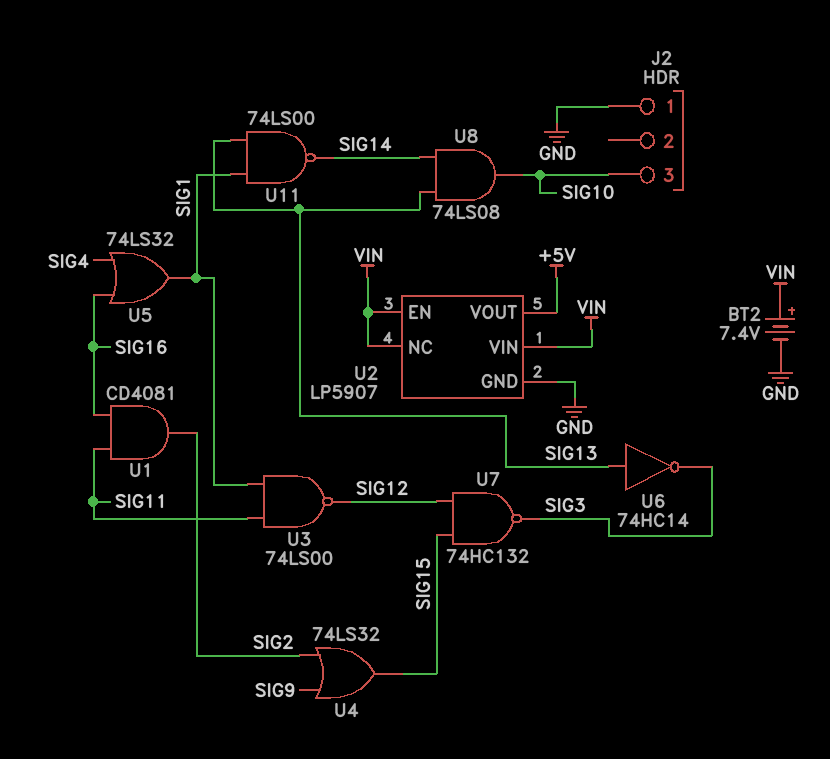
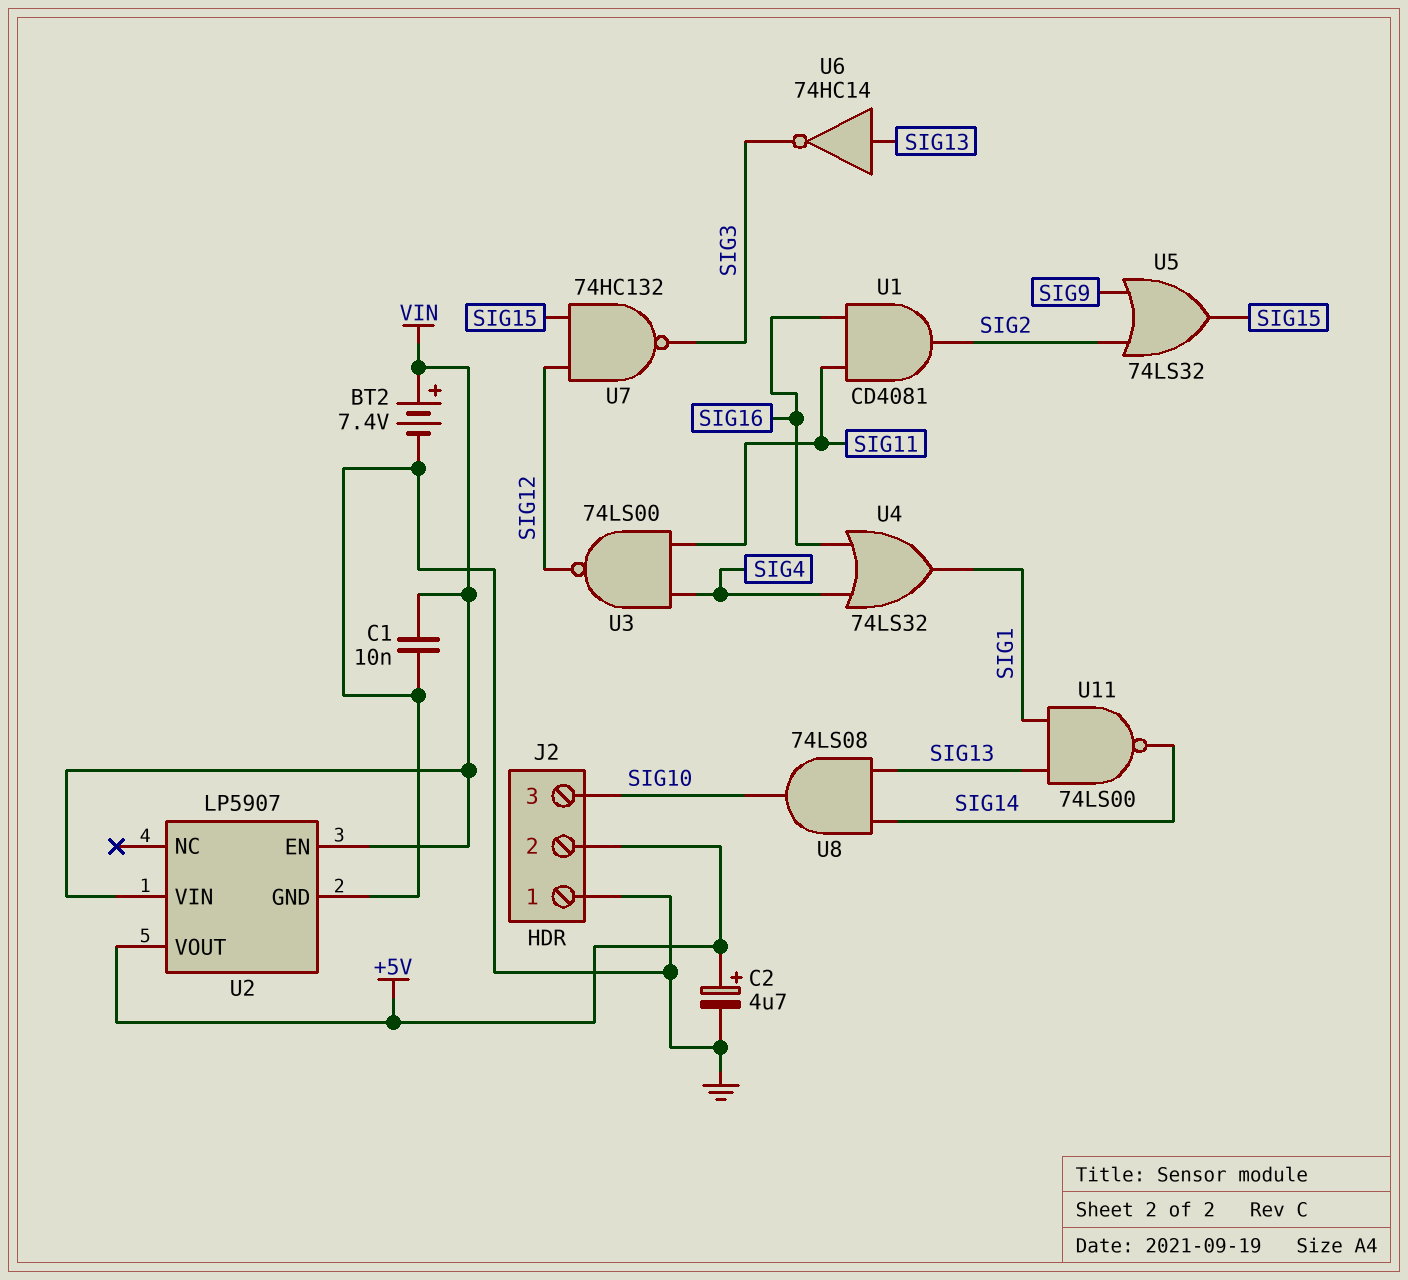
C1: none -> 10nF (GND, VIN)
C2: none -> 4.7uF (plus +5V, minus GND)
J2 pin 2: none -> +5V
U2 pin NC: VIN -> none
U3: NAND 74LS00 (in SIG1, in SIG11, out SIG12) -> NAND 74LS00 (in SIG4, in SIG11, out SIG12)
U4: OR 74LS32 (in SIG2, in SIG9, out SIG15) -> OR 74LS32 (in SIG4, in SIG16, out SIG1)
U5: OR 74LS32 (in SIG4, in SIG16, out SIG1) -> OR 74LS32 (in SIG2, in SIG9, out SIG15)

